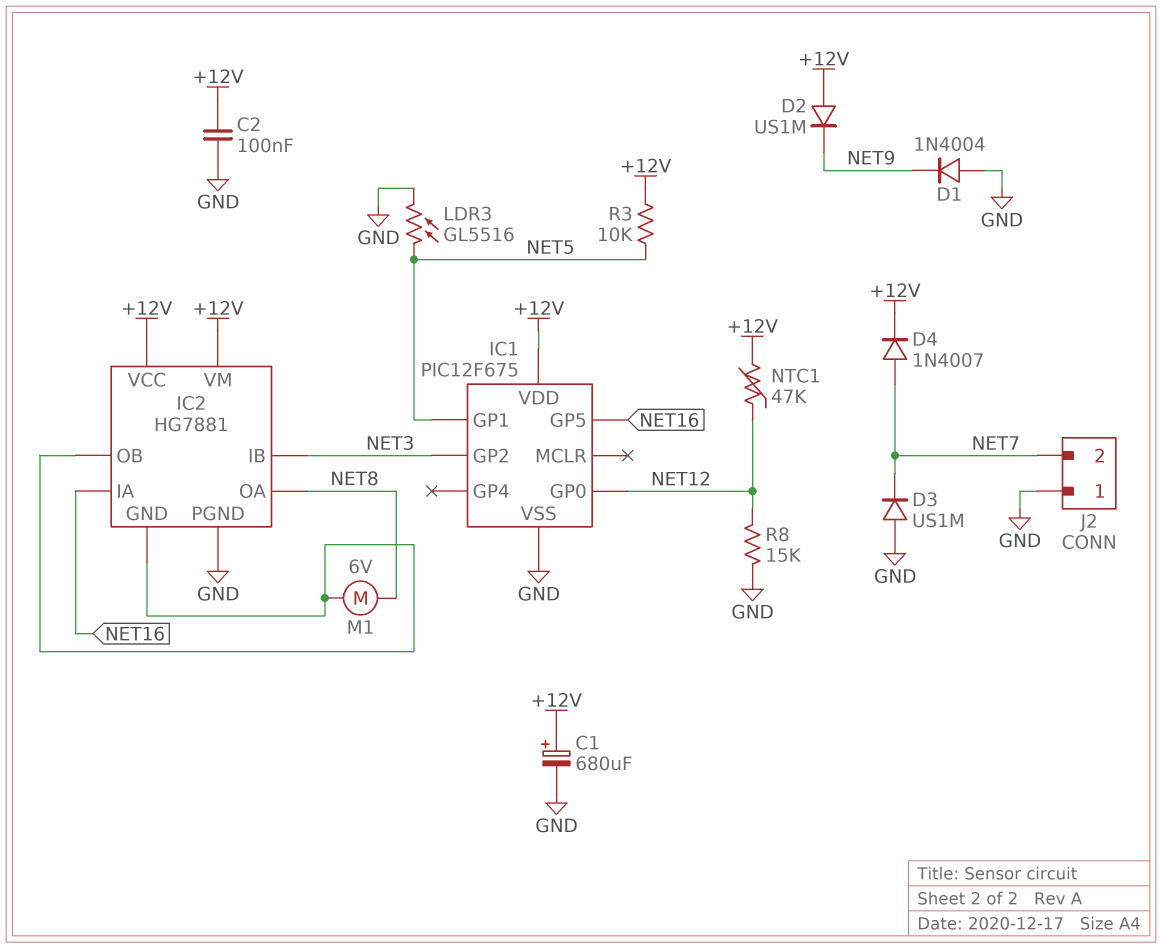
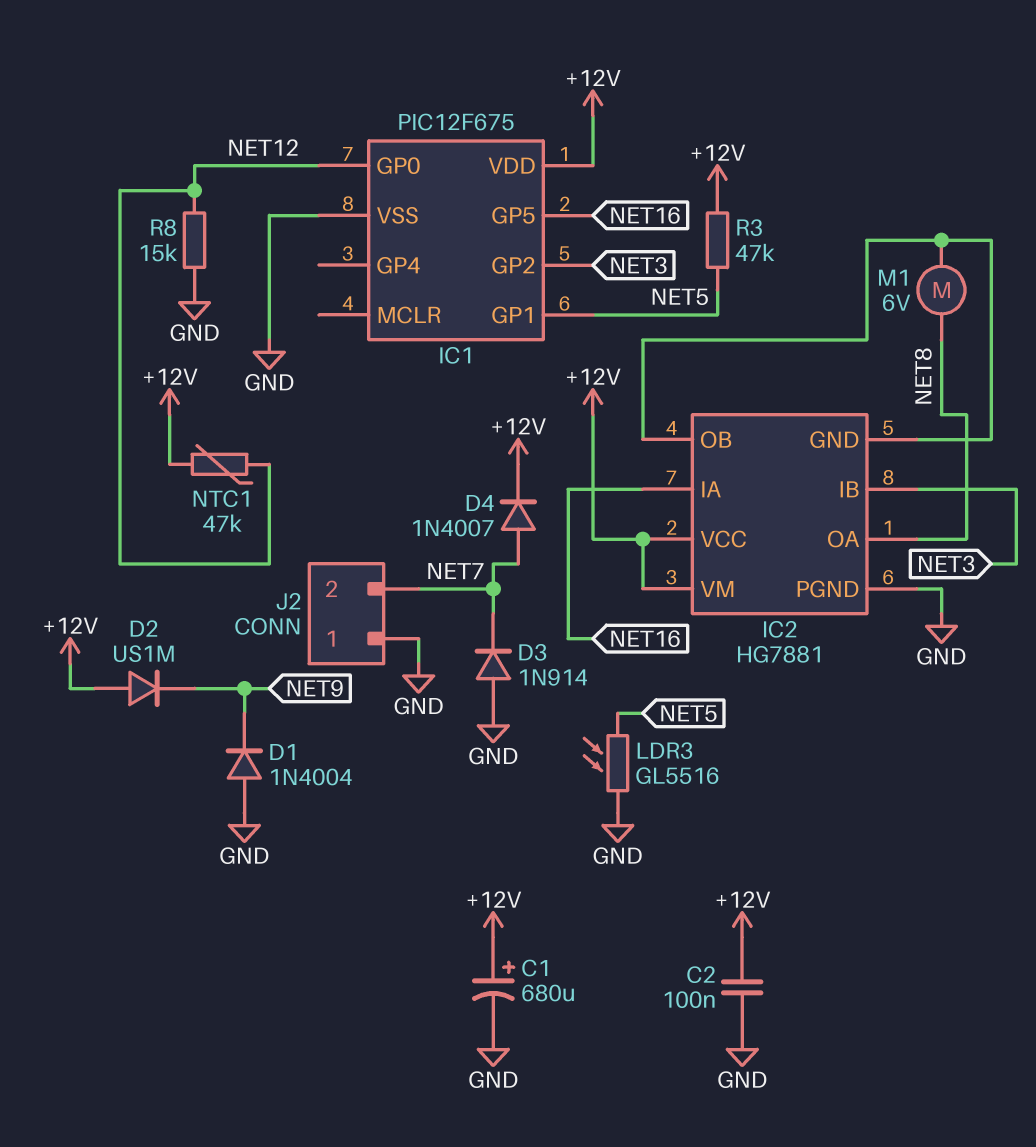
D3: diode US1M (A GND, K NET7) -> diode 1N914 (A GND, K NET7)
R3: 10k (+12V, NET5) -> 47k (+12V, NET5)

